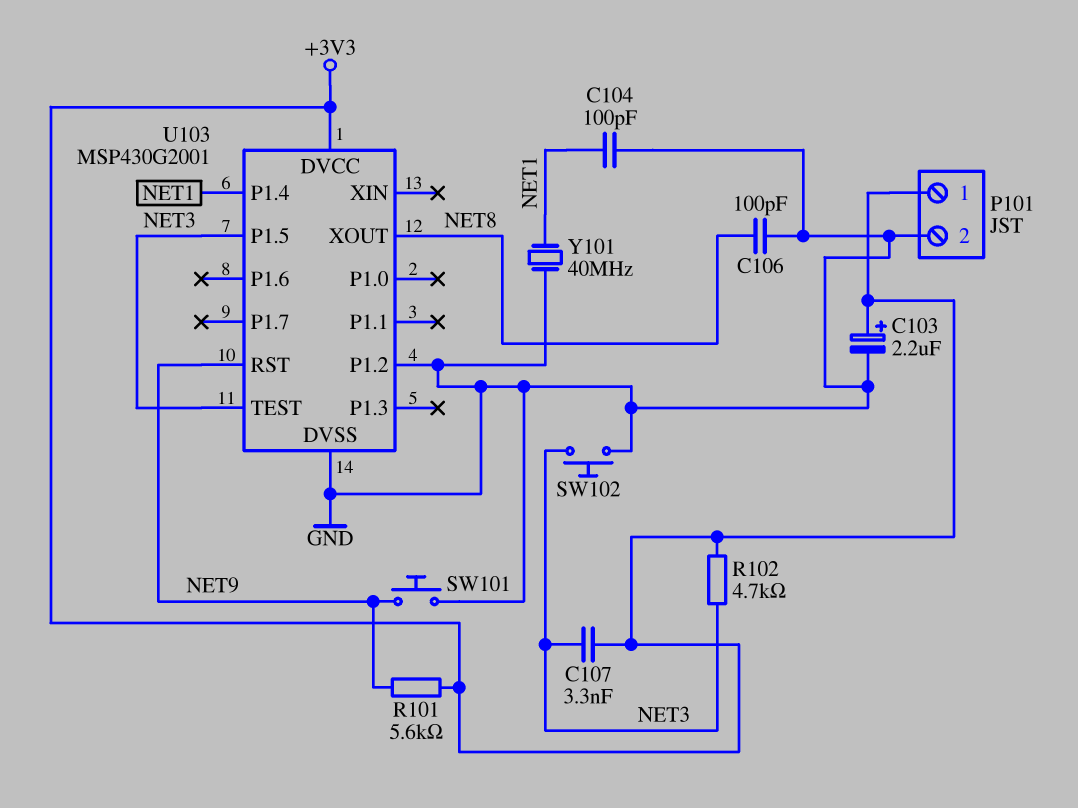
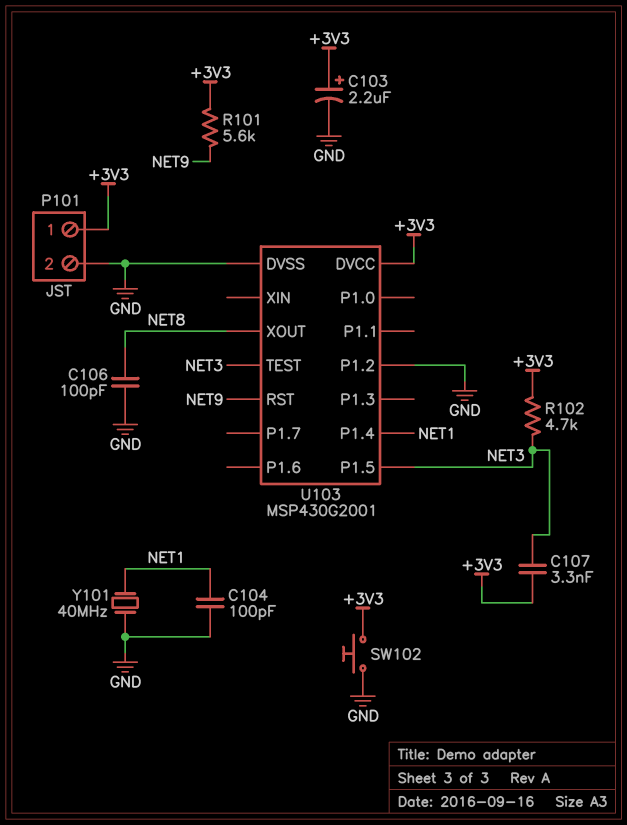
SW101: button (GND, NET9) -> none
SW102: button (GND, NET3) -> button (+3V3, GND)

